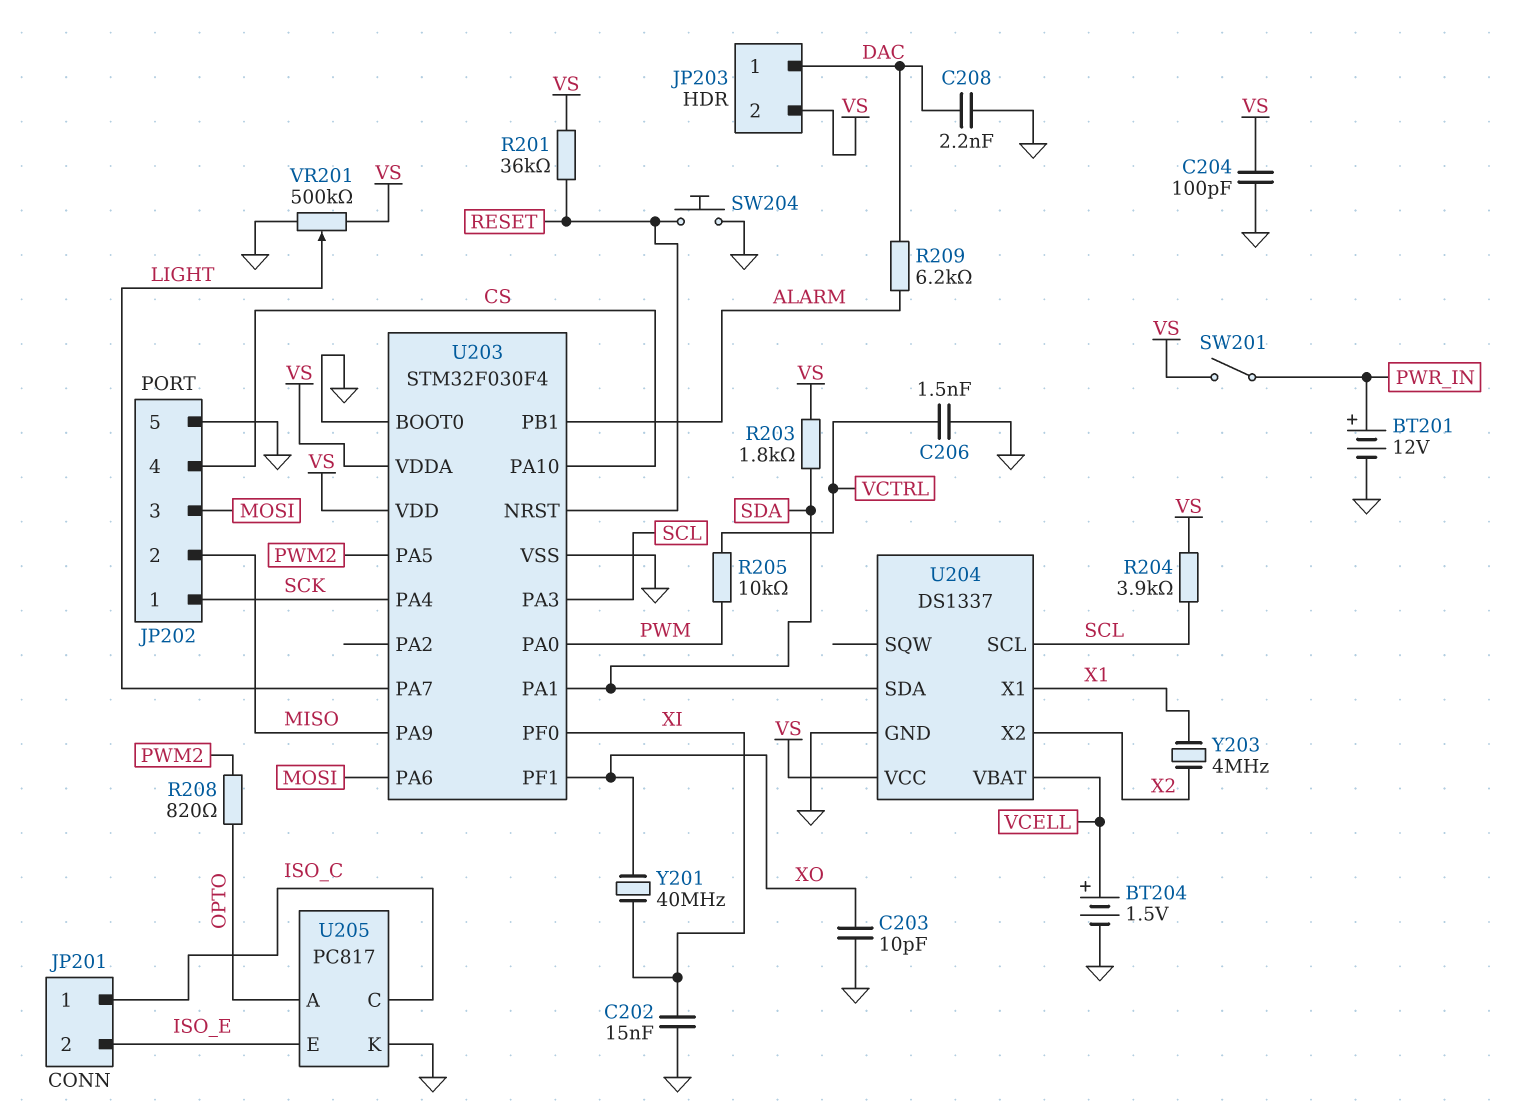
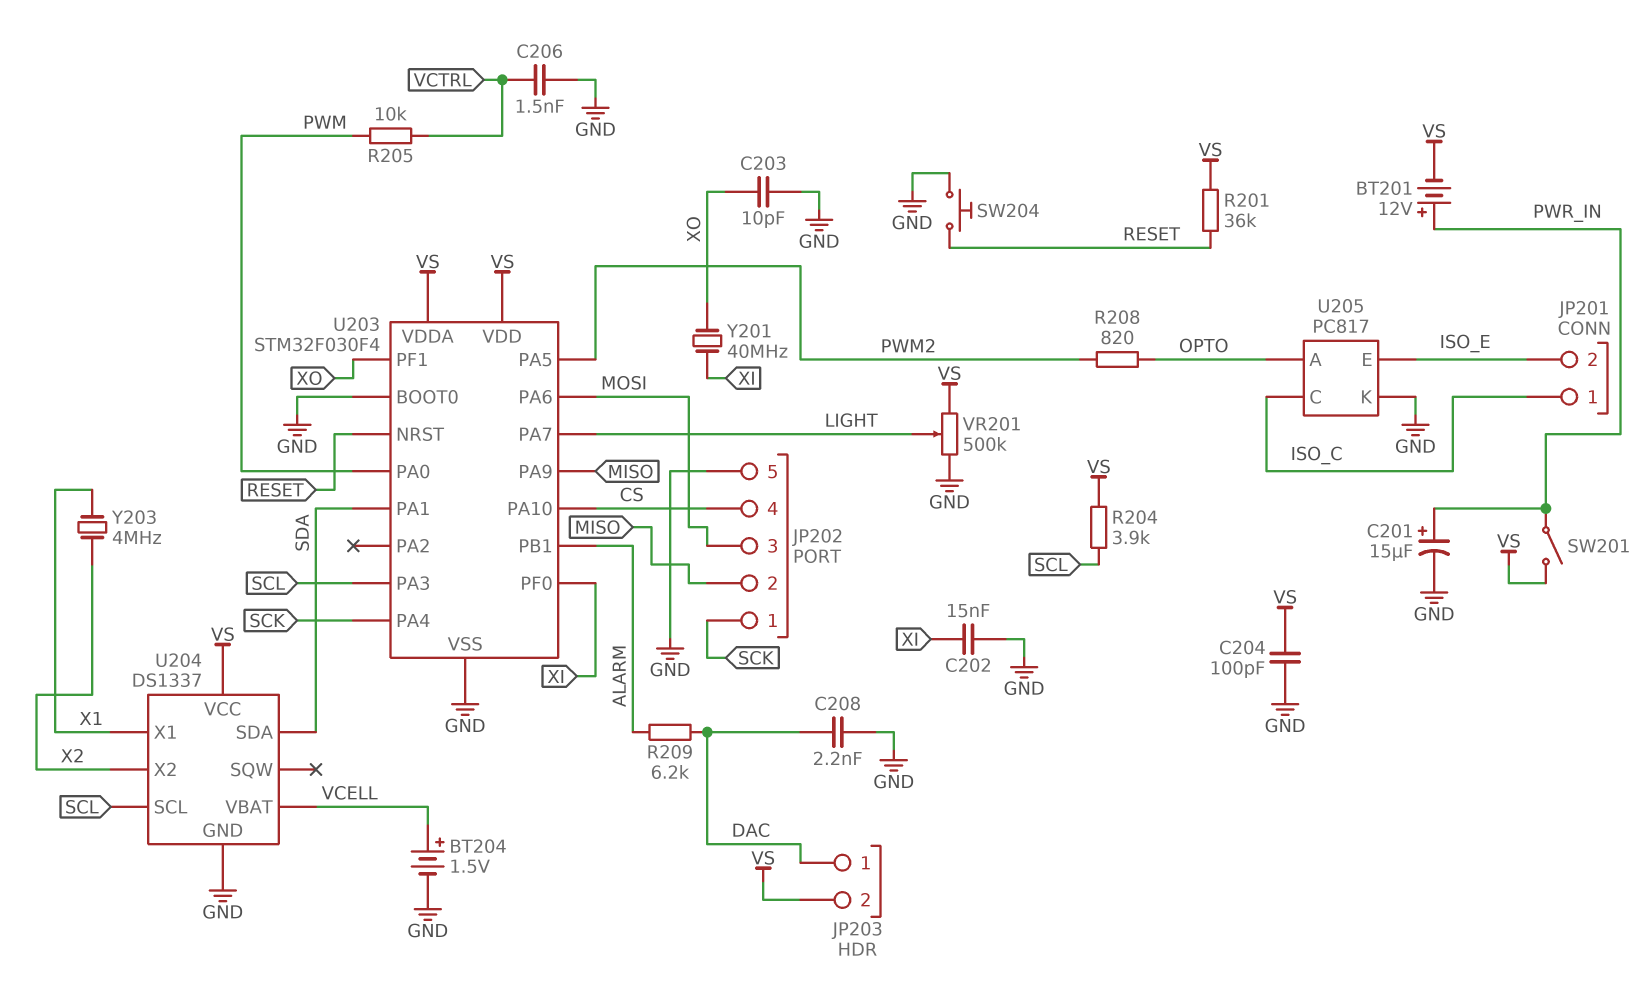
BT201: 12V (plus PWR_IN, minus GND) -> 12V (plus PWR_IN, minus VS)
C201: none -> 15uF (plus PWR_IN, minus GND)
R203: 1.8k (SDA, VS) -> none

